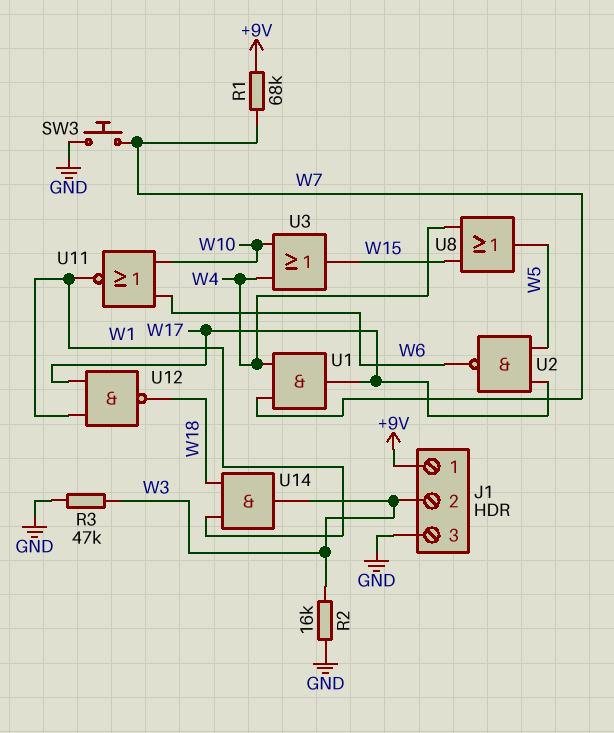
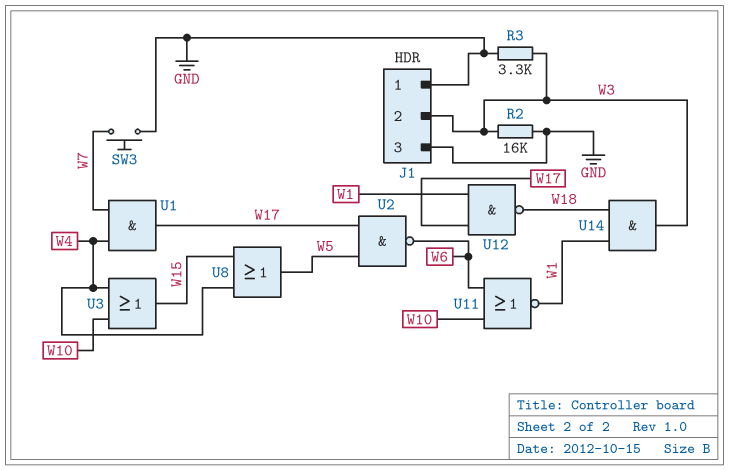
J1 pin 1: +9V -> GND
R1: 68k (+9V, W7) -> none
R3: 47k (GND, W3) -> 3.3k (GND, W3)

